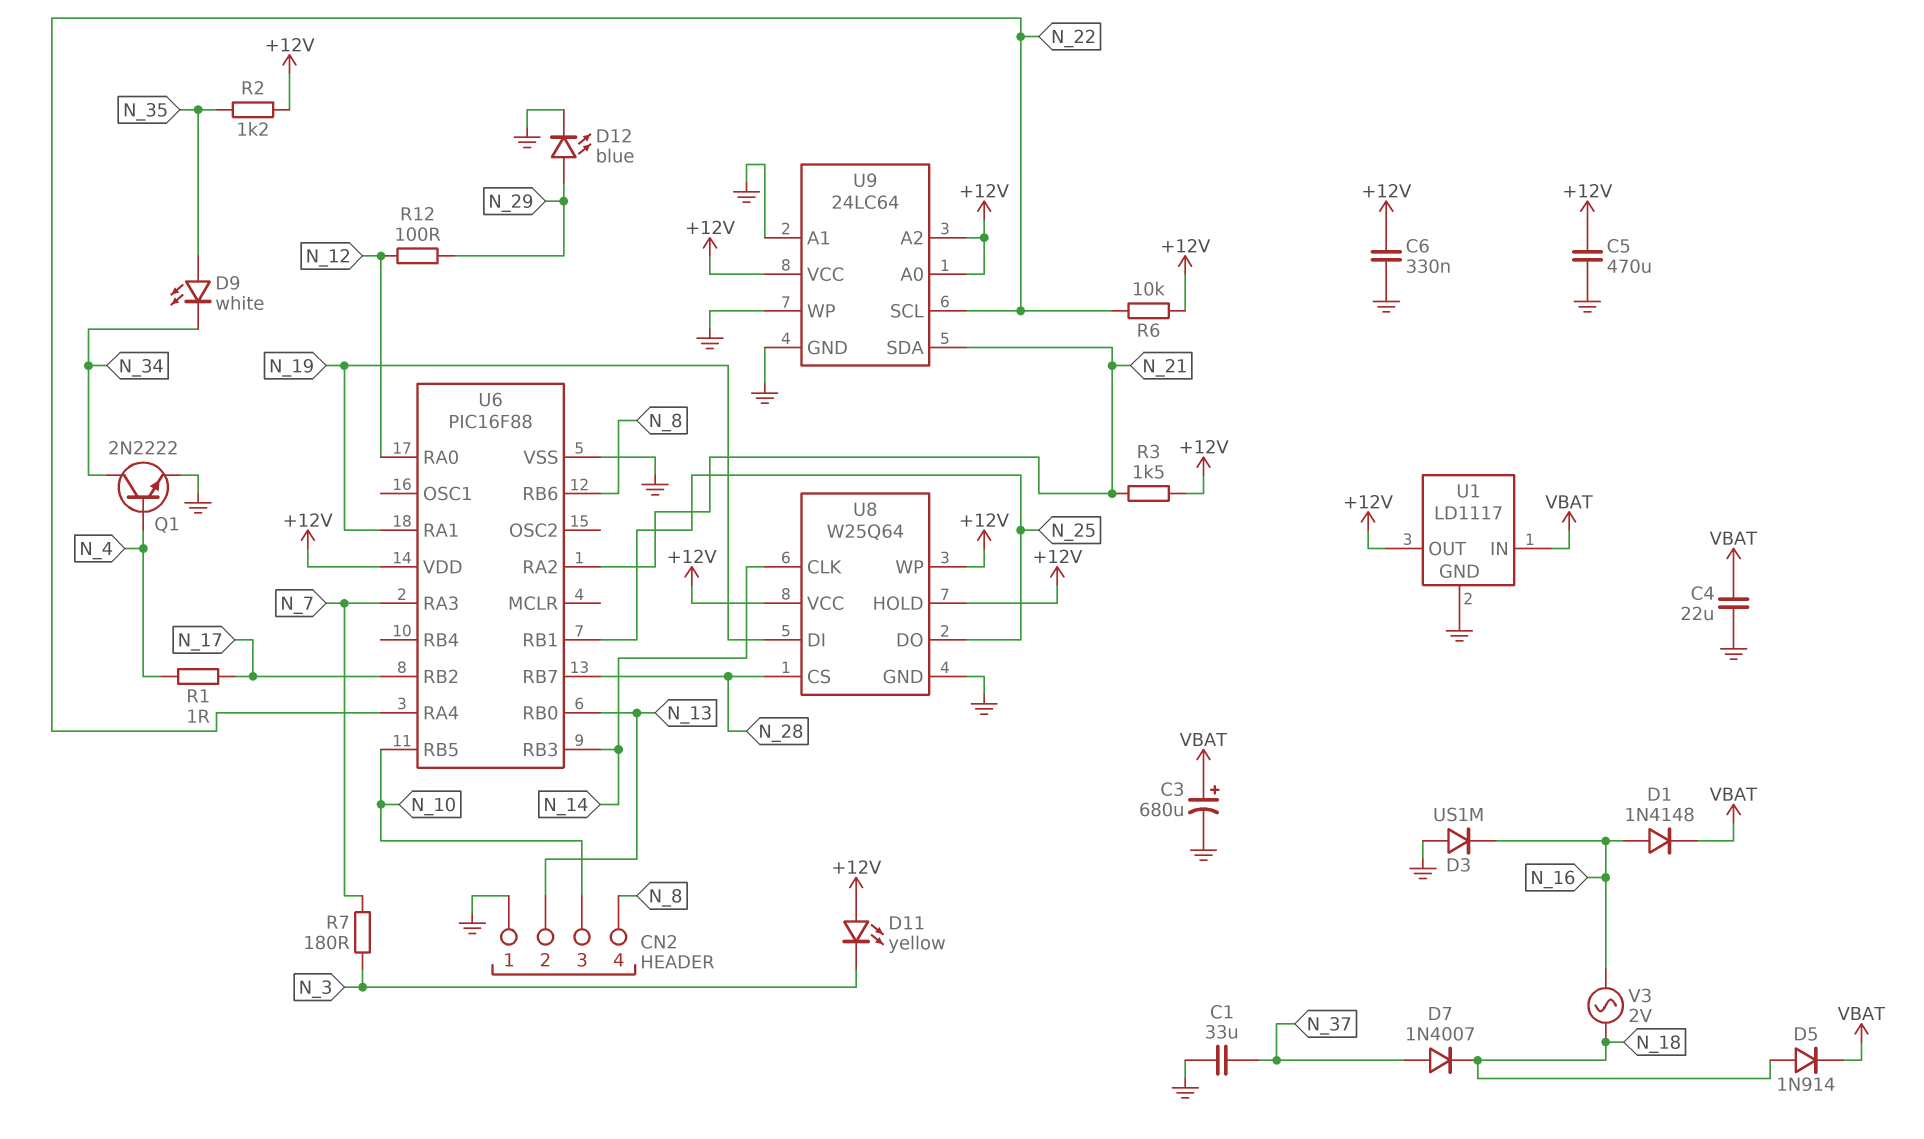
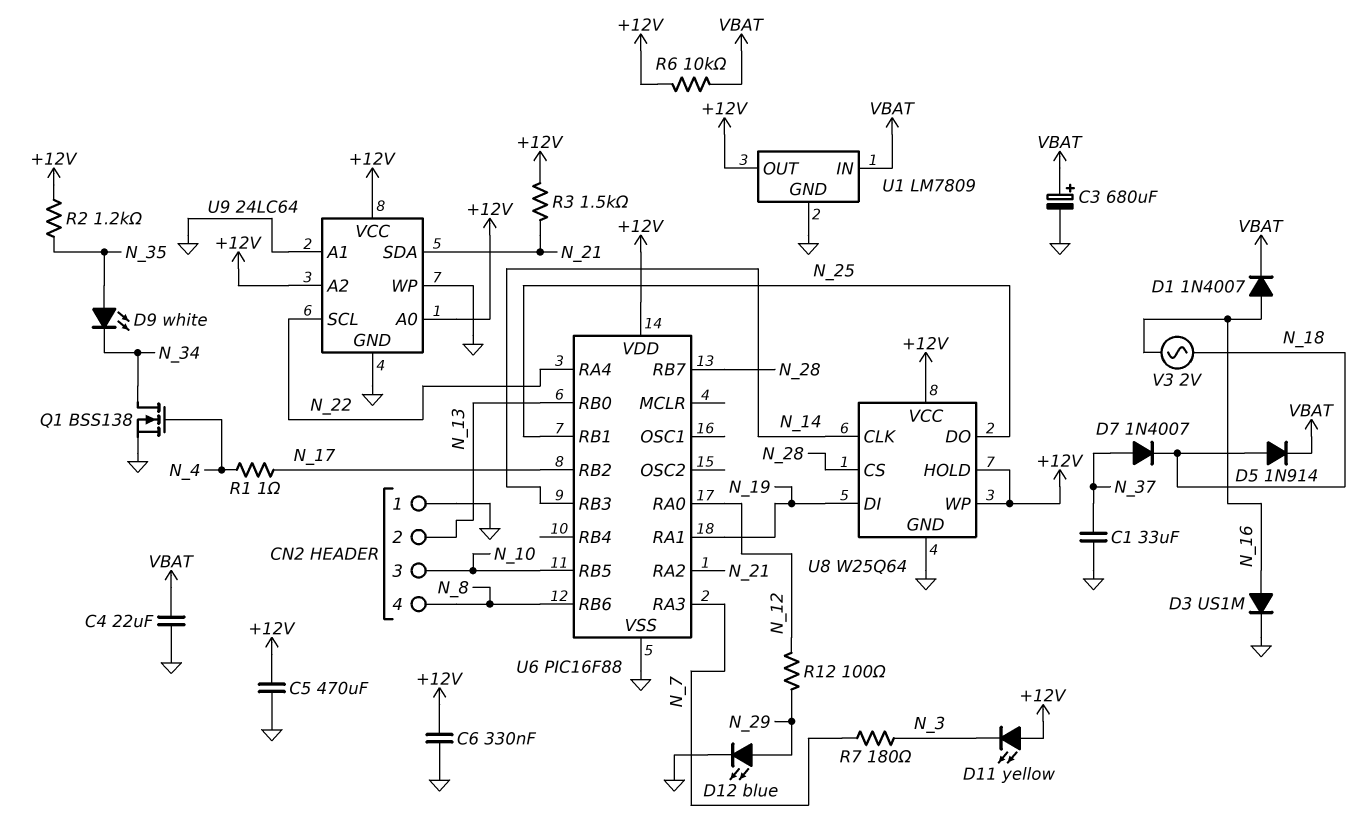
D1: diode 1N4148 (A N_16, K VBAT) -> diode 1N4007 (A N_16, K VBAT)
D3: diode US1M (A GND, K N_16) -> diode US1M (A N_16, K GND)
Q1: NPN 2N2222 (B N_4, C N_34, E GND) -> NMOS BSS138 (G N_4, D N_34, S GND)
R6: 10k (+12V, N_22) -> 10k (+12V, VBAT)
U1: LD1117 -> LM7809

